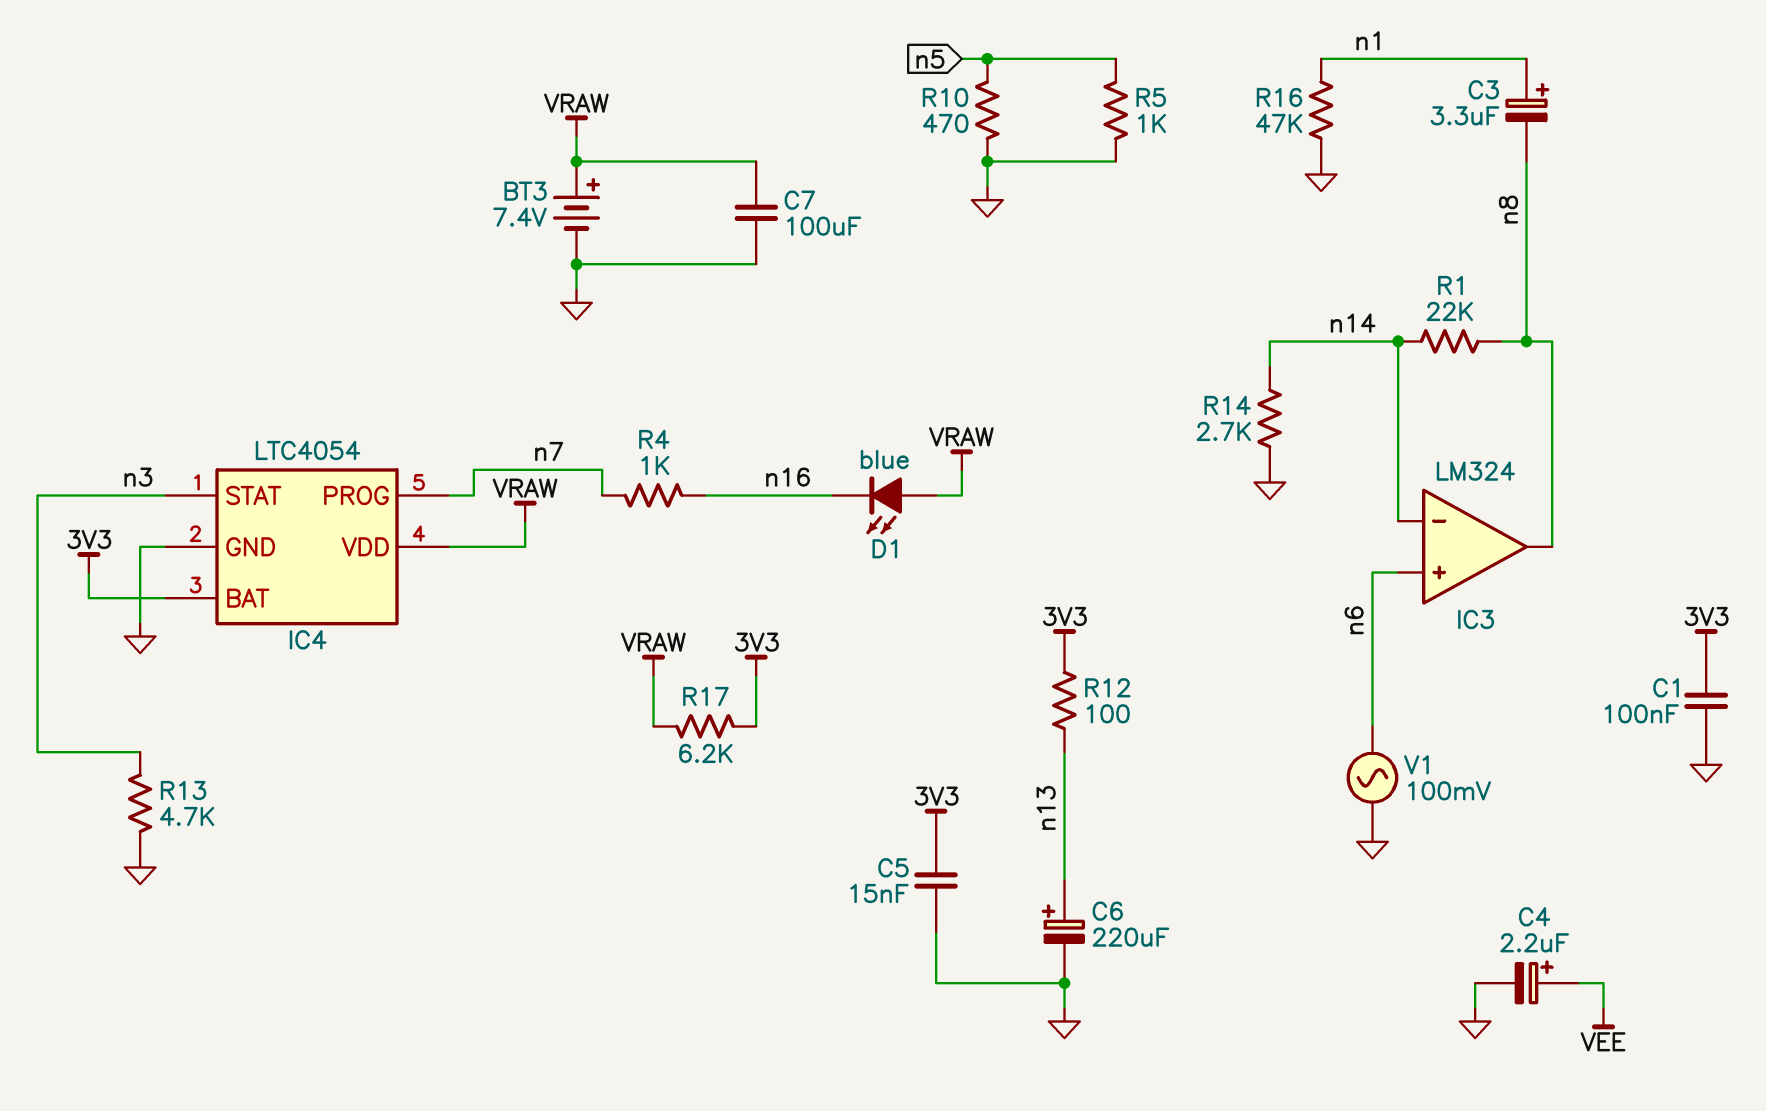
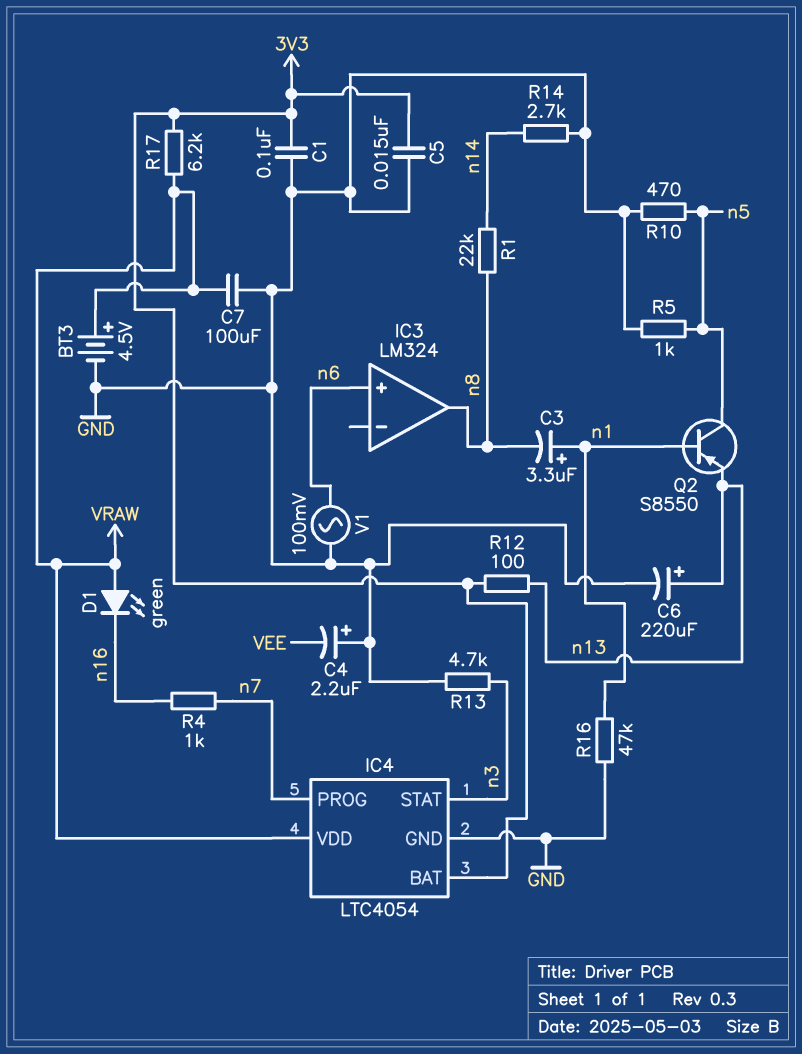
BT3: 7.4V (plus VRAW, minus GND) -> 4.5V (plus VRAW, minus GND)
C4: 2.2uF (plus VEE, minus GND) -> 2.2uF (plus GND, minus VEE)
D1: LED blue (A VRAW, K n16) -> LED green (A VRAW, K n16)
IC3 pin in-: n14 -> none
Q2: none -> PNP S8550 (B n1, C n5, E n13)

